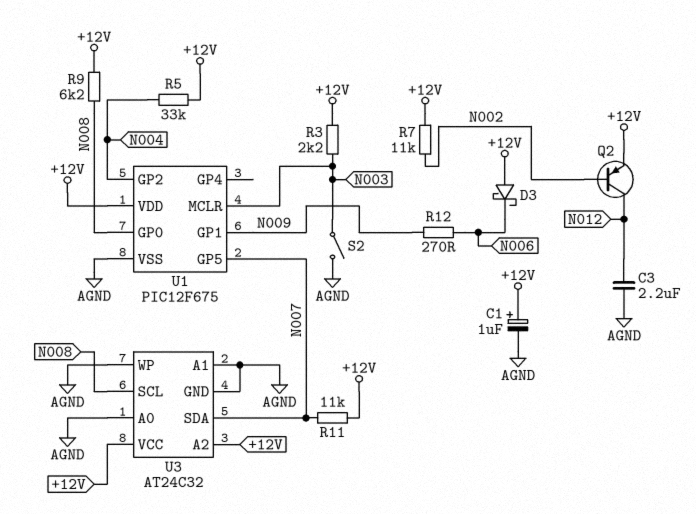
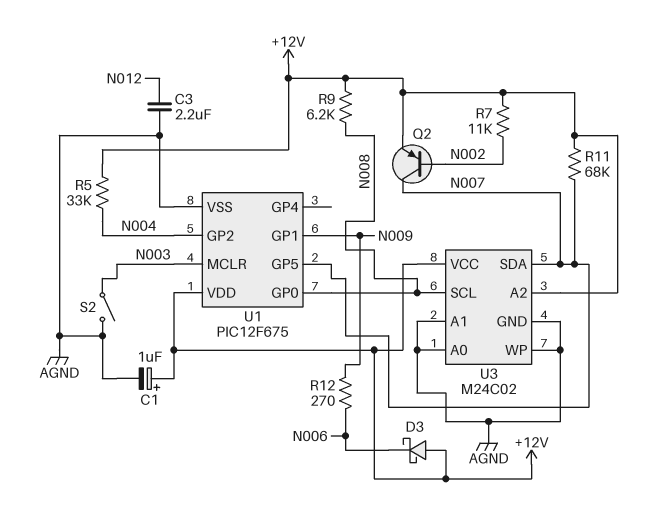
Q2: PNP (B N002, C N012, E +12V) -> PNP (B N002, C N007, E +12V)
R3: 2.2k (+12V, N003) -> none
R11: 11k (+12V, N007) -> 68k (+12V, N007)
U3: AT24C32 -> M24C02

